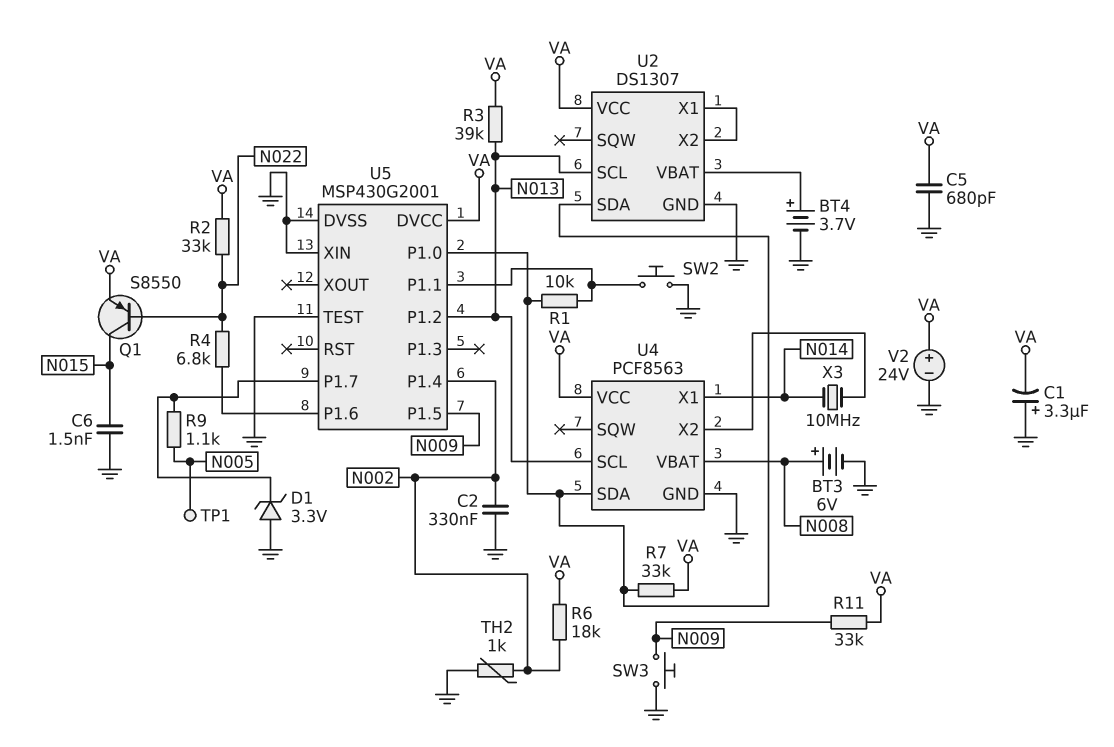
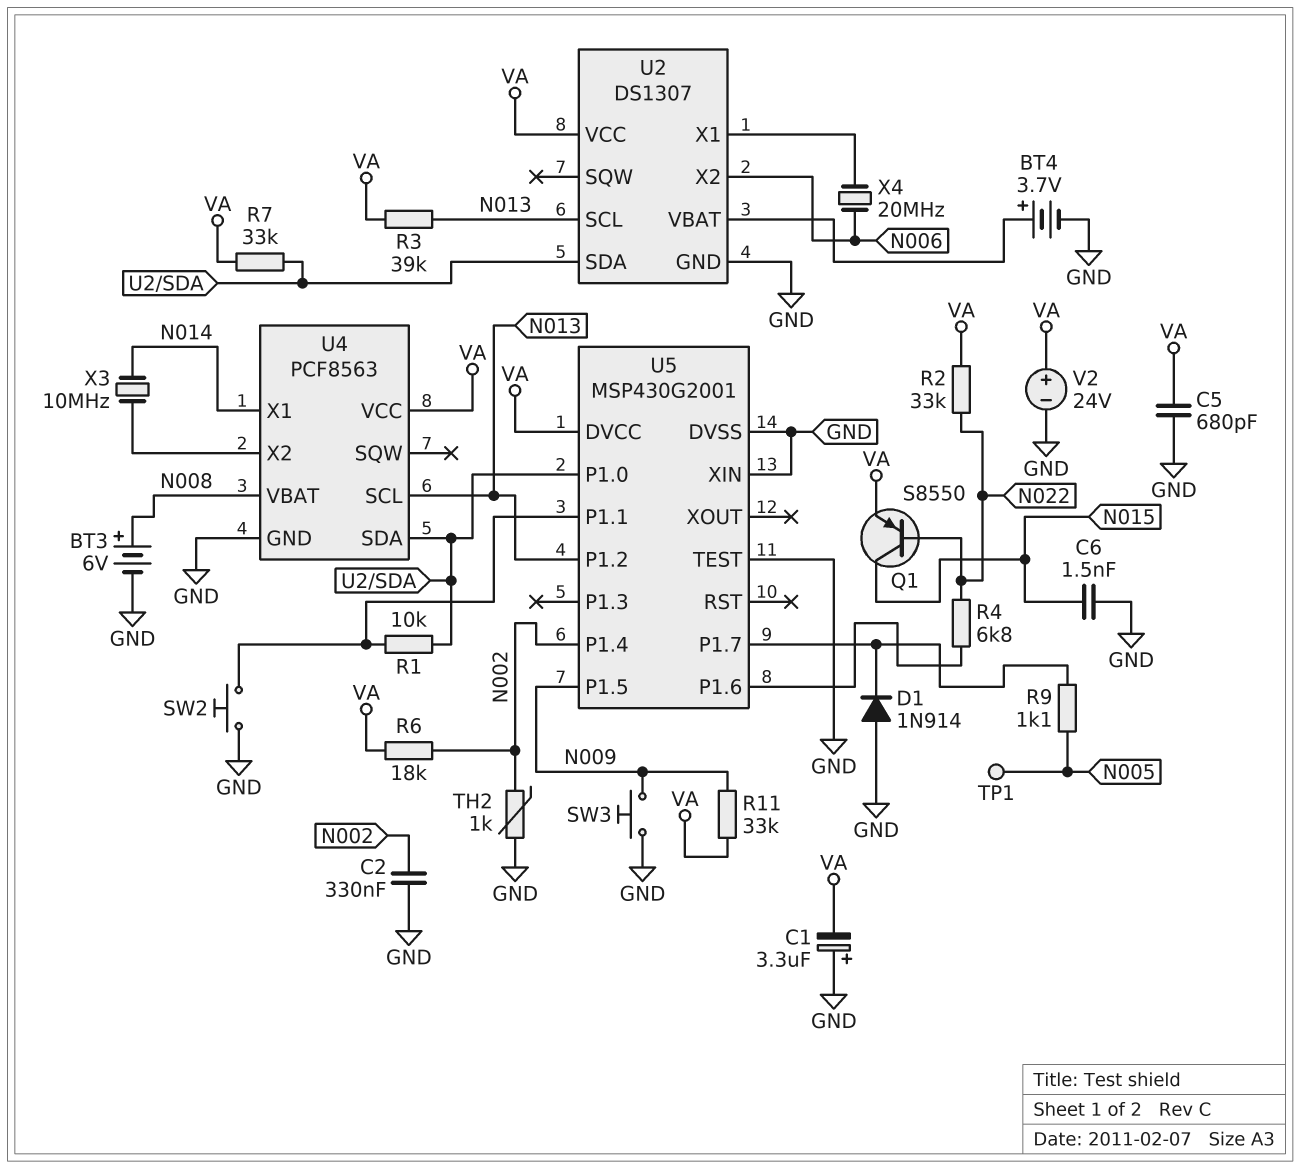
D1: zener 3.3V (A GND, K U5/P1.7) -> diode 1N914 (A GND, K U5/P1.7)
U2 pin X2: U2/X1 -> N006
X4: none -> 20MHz (N006, U2/X1)

